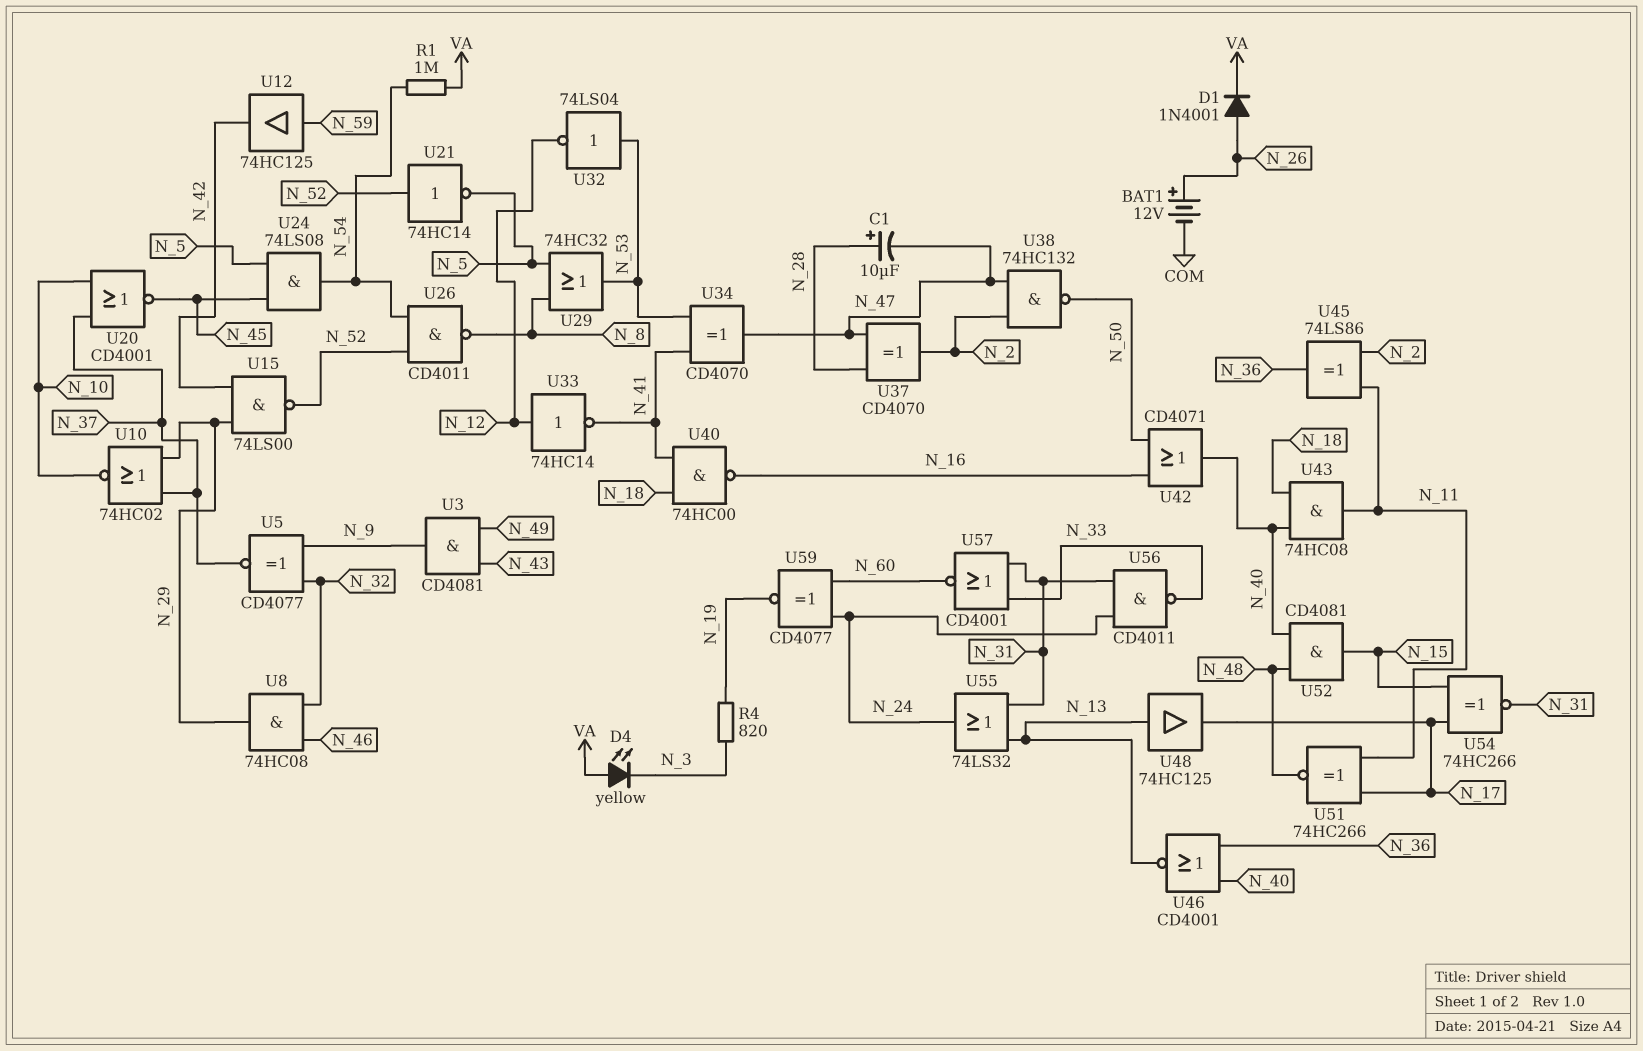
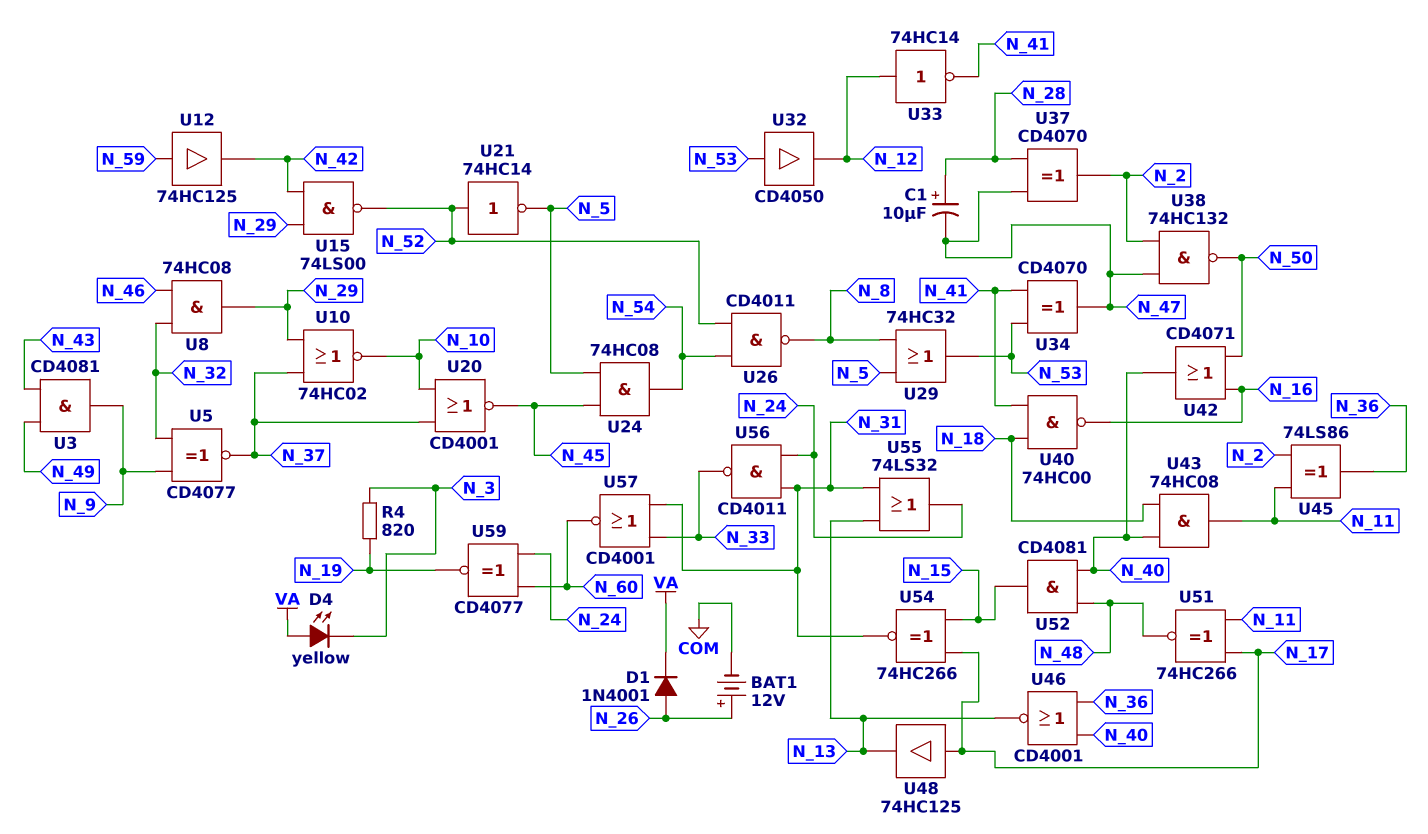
R1: 1M (N_54, VA) -> none
U24: AND 74LS08 (in N_5, in N_45, out N_54) -> AND 74HC08 (in N_5, in N_45, out N_54)
U32: NOT 74LS04 (in N_53, out N_12) -> buffer CD4050 (in N_53, out N_12)
U48: buffer 74HC125 (in N_13, out N_17) -> buffer 74HC125 (in N_17, out N_13)

